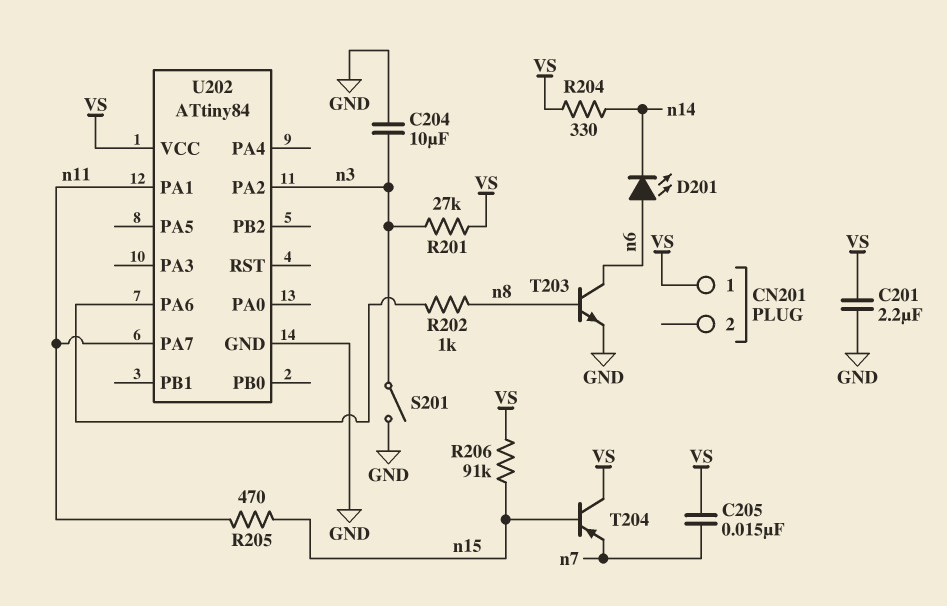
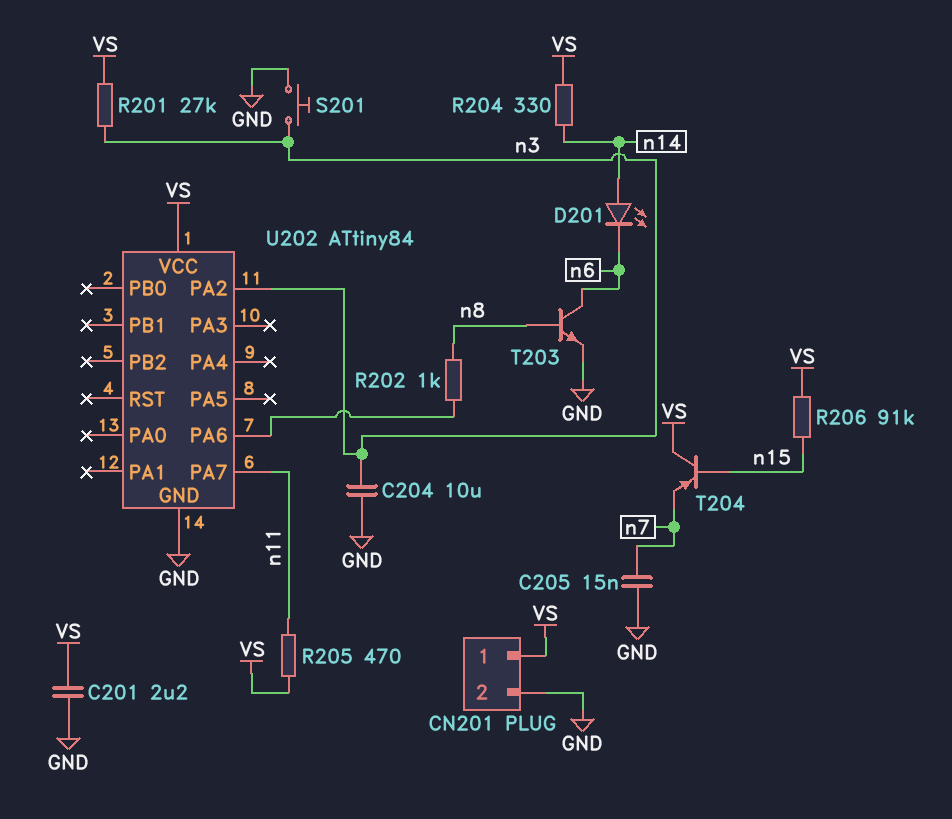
C205: 15nF (VS, n7) -> 15nF (GND, n7)
CN201 pin 2: none -> GND
D201: LED (A n6, K n14) -> LED (A n14, K n6)
R205: 470 (n11, n15) -> 470 (VS, n11)
S201: switch (GND, n3) -> button (GND, n3)
U202 pin PA1: n11 -> none

